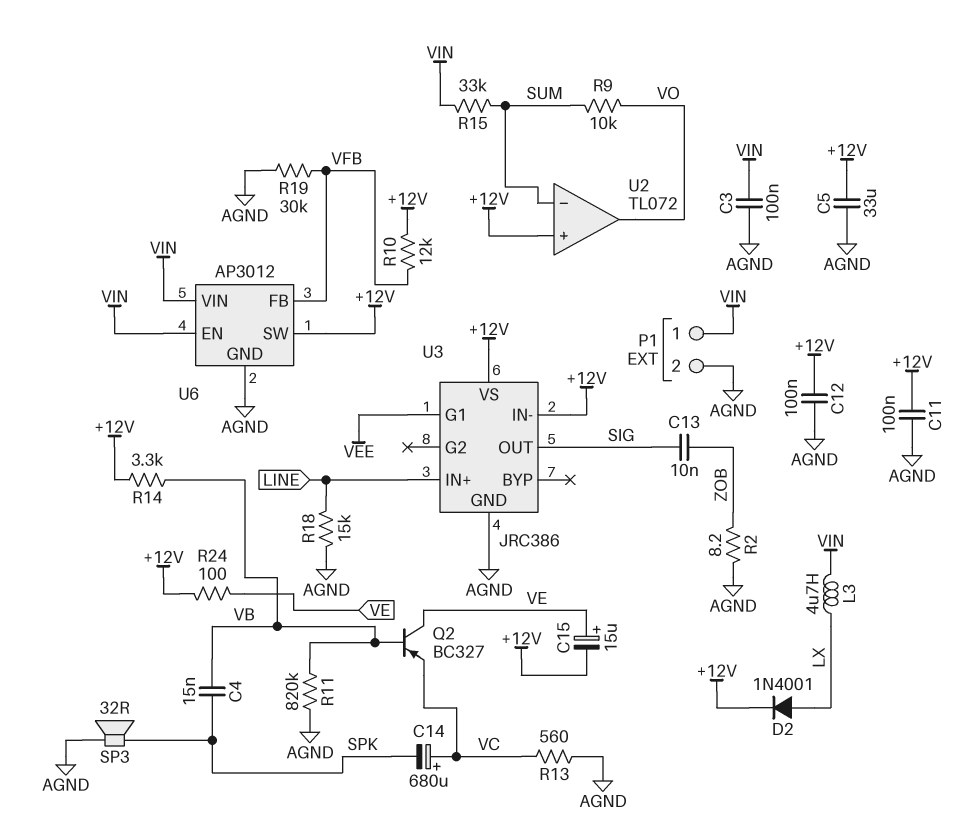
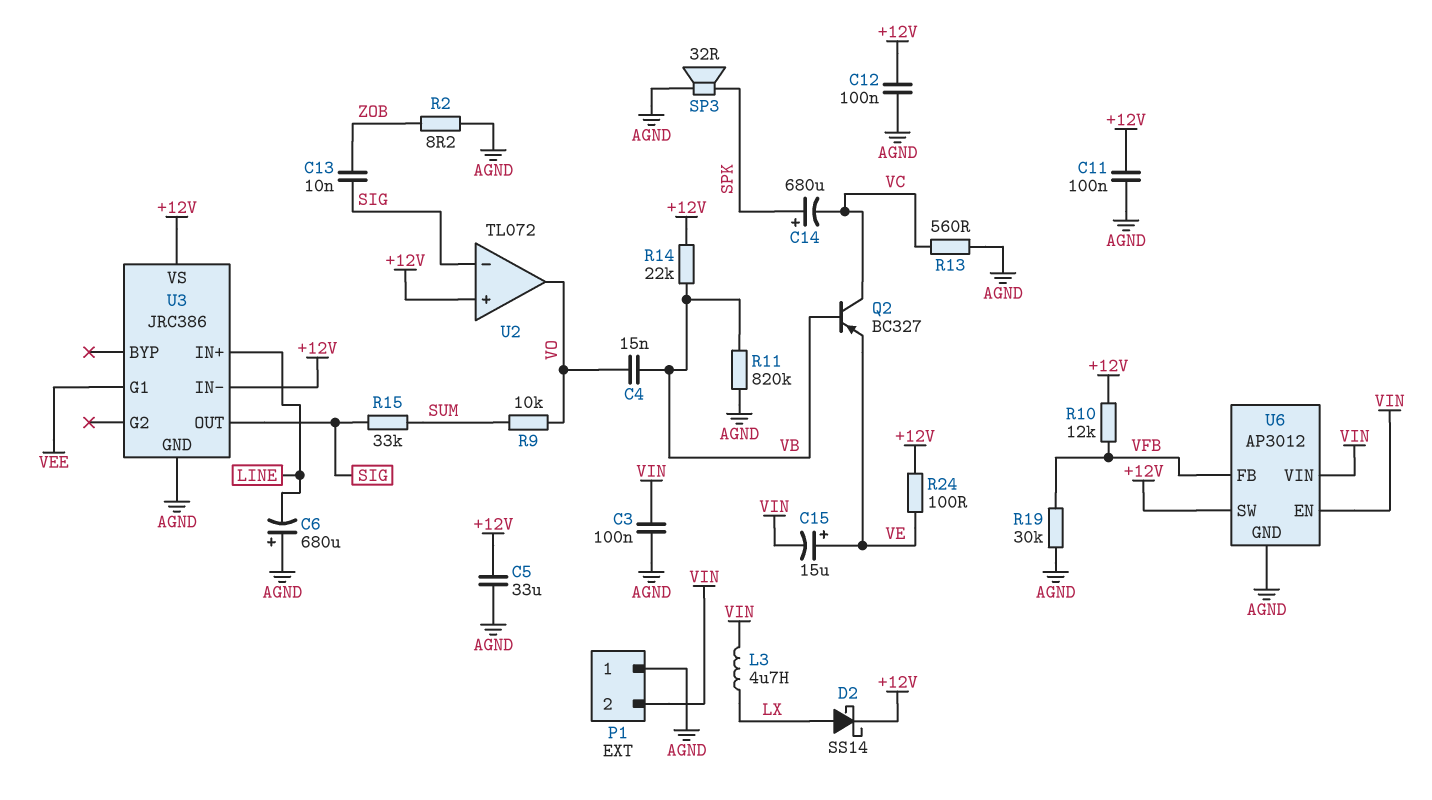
C4: 15nF (SPK, VB) -> 15nF (VB, VO)
C6: none -> 680uF (plus AGND, minus LINE)
C14: 680uF (plus VC, minus SPK) -> 680uF (plus SPK, minus VC)
C15: 15uF (plus VE, minus +12V) -> 15uF (plus VE, minus VIN)
D2: diode 1N4001 (A LX, K +12V) -> schottky SS14 (A LX, K +12V)
P1 pin 1: VIN -> AGND
P1 pin 2: AGND -> VIN
Q2: PNP BC327 (B VB, C VE, E VC) -> PNP BC327 (B VB, C VC, E VE)
R14: 3.3k (+12V, VB) -> 22k (+12V, VB)
R15: 33k (SUM, VIN) -> 33k (SIG, SUM)
R18: 15k (AGND, LINE) -> none
U2 pin in-: SUM -> SIG

